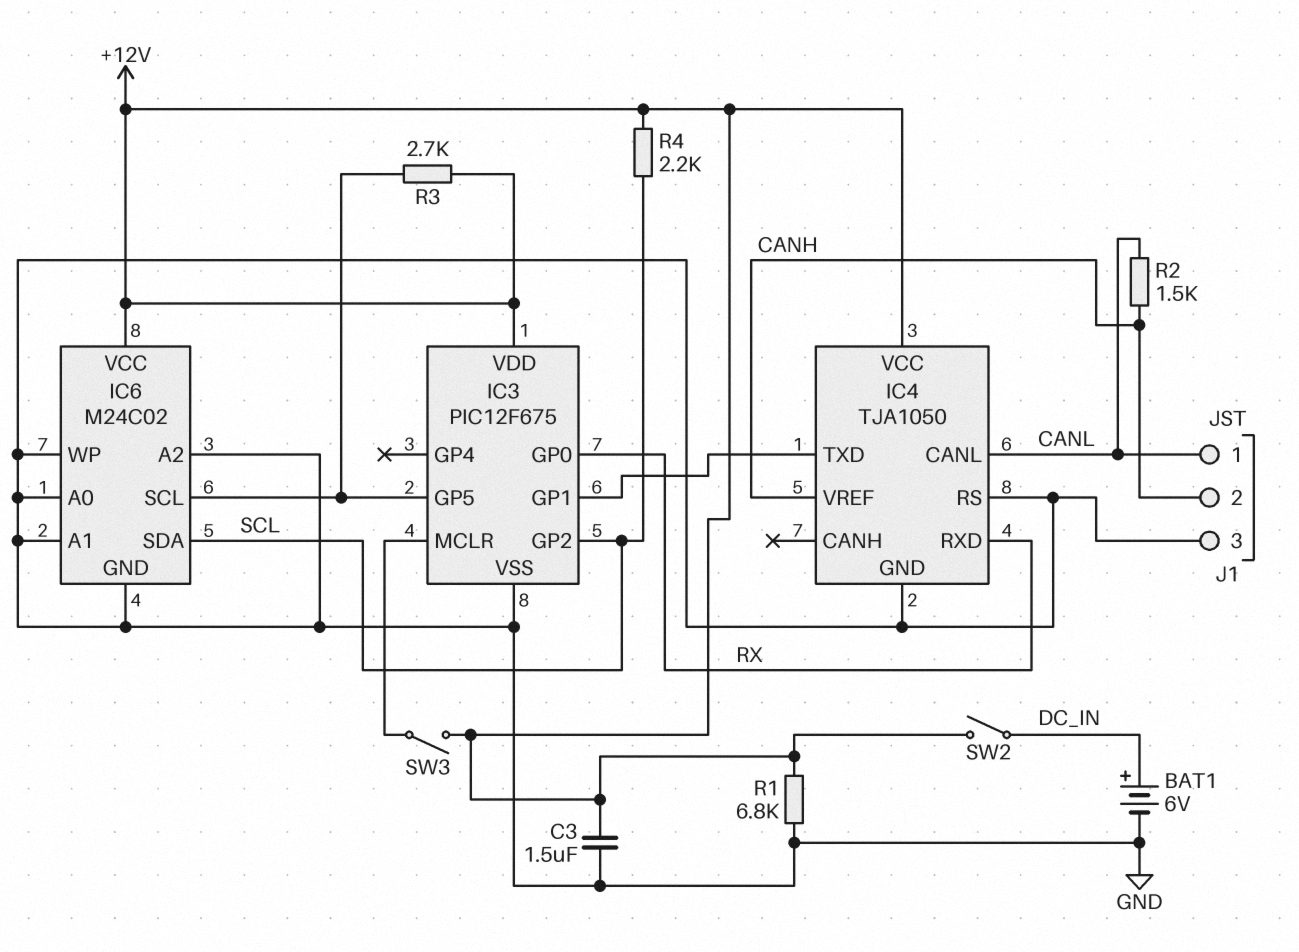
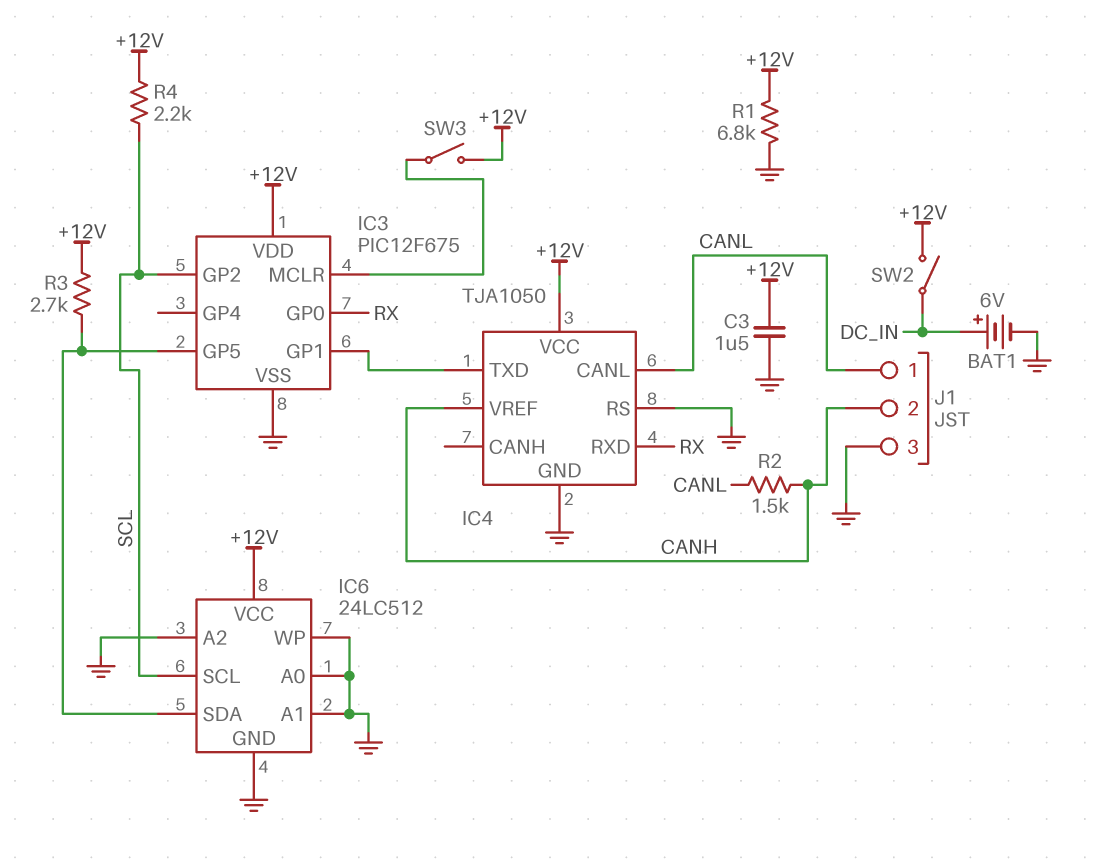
IC6: M24C02 -> 24LC512
IC6 pin SCL: IC3/GP5 -> SCL
IC6 pin SDA: SCL -> IC3/GP5

